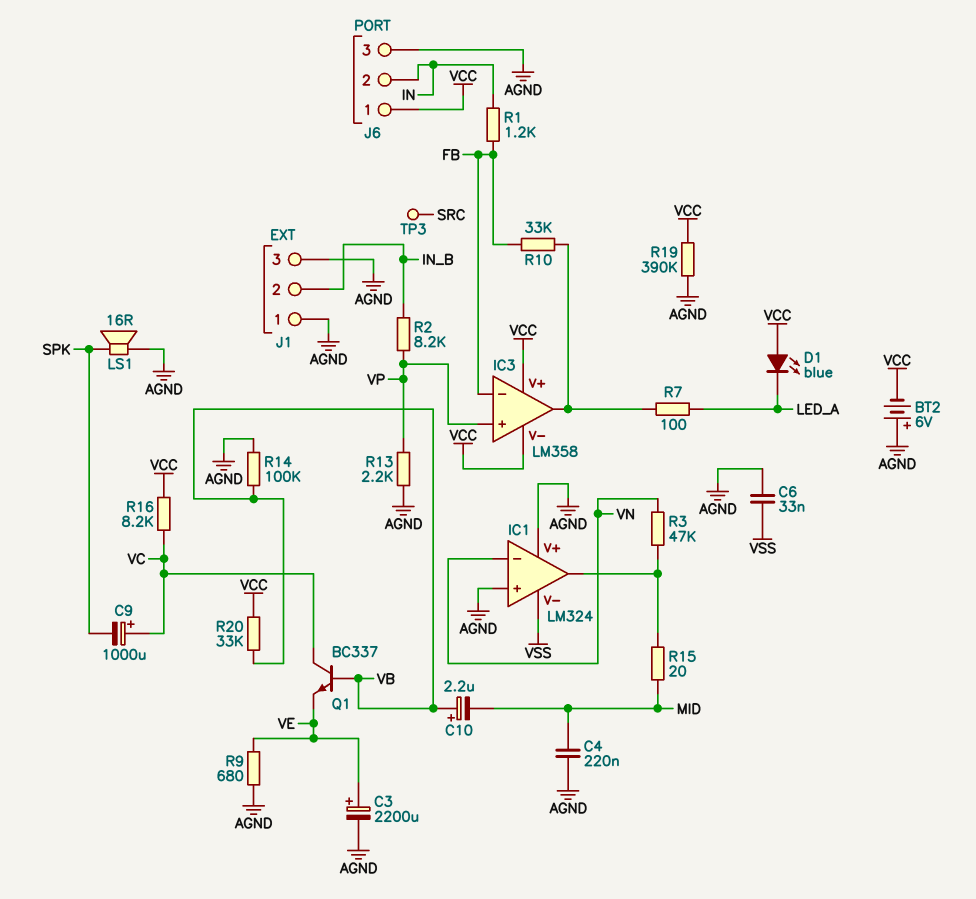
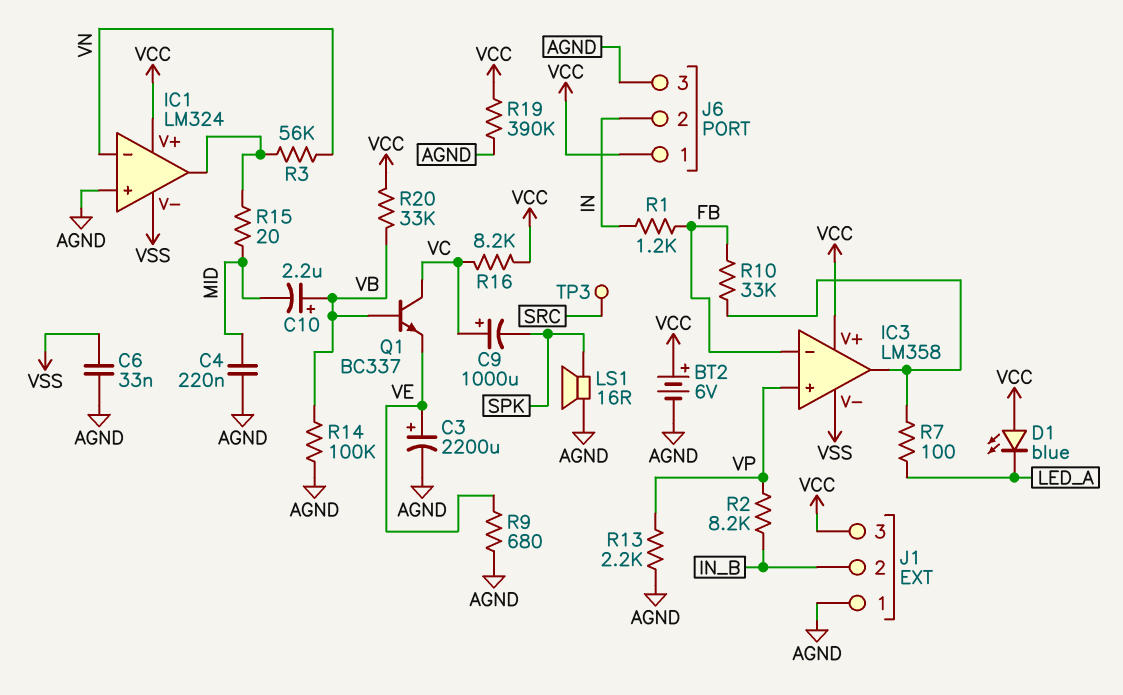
BT2: 6V (plus AGND, minus VCC) -> 6V (plus VCC, minus AGND)
IC1 pin V+: AGND -> VCC
IC3 pin V-: VCC -> VSS
J1 pin 3: AGND -> VCC
R3: 47k (IC1/out, VN) -> 56k (IC1/out, VN)

